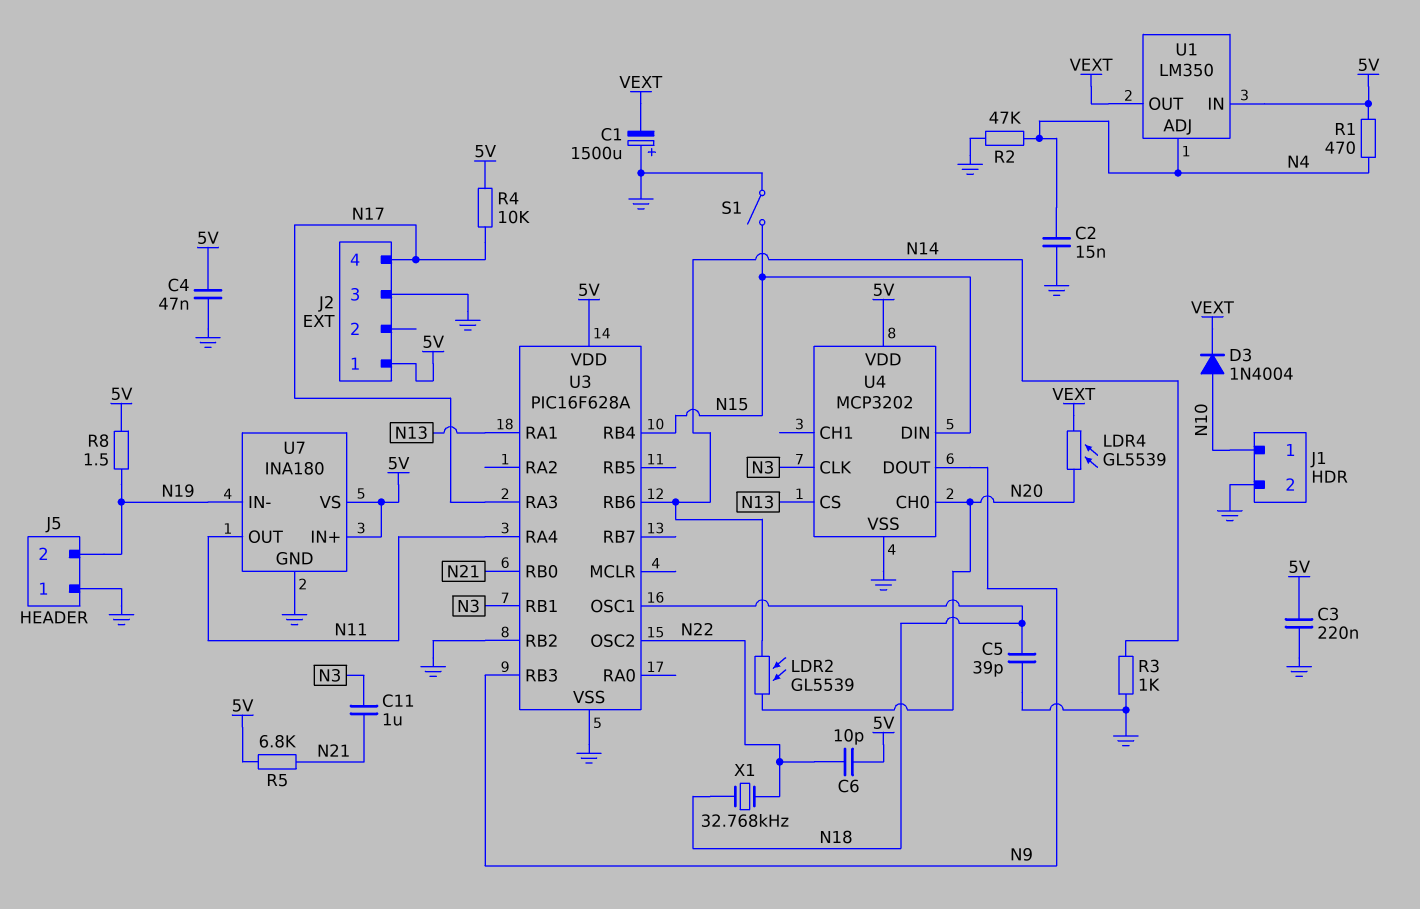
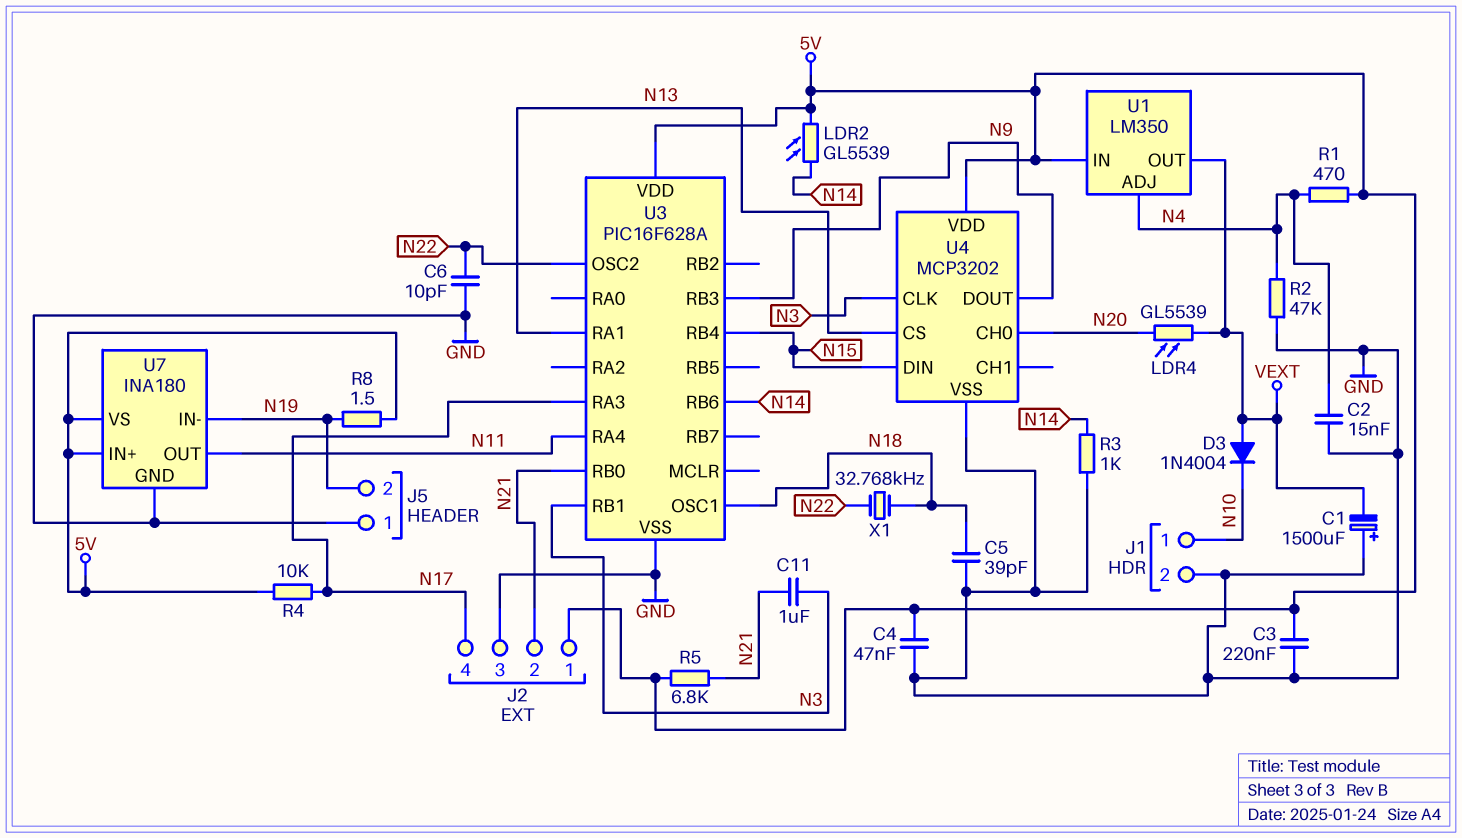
C6: 10pF (5V, N22) -> 10pF (GND, N22)
D3: diode 1N4004 (A N10, K VEXT) -> diode 1N4004 (A VEXT, K N10)
J2 pin 2: none -> N21
LDR2: GL5539 (N14, N20) -> GL5539 (5V, N14)
S1: switch (GND, N15) -> none
U3 pin RB2: GND -> none

